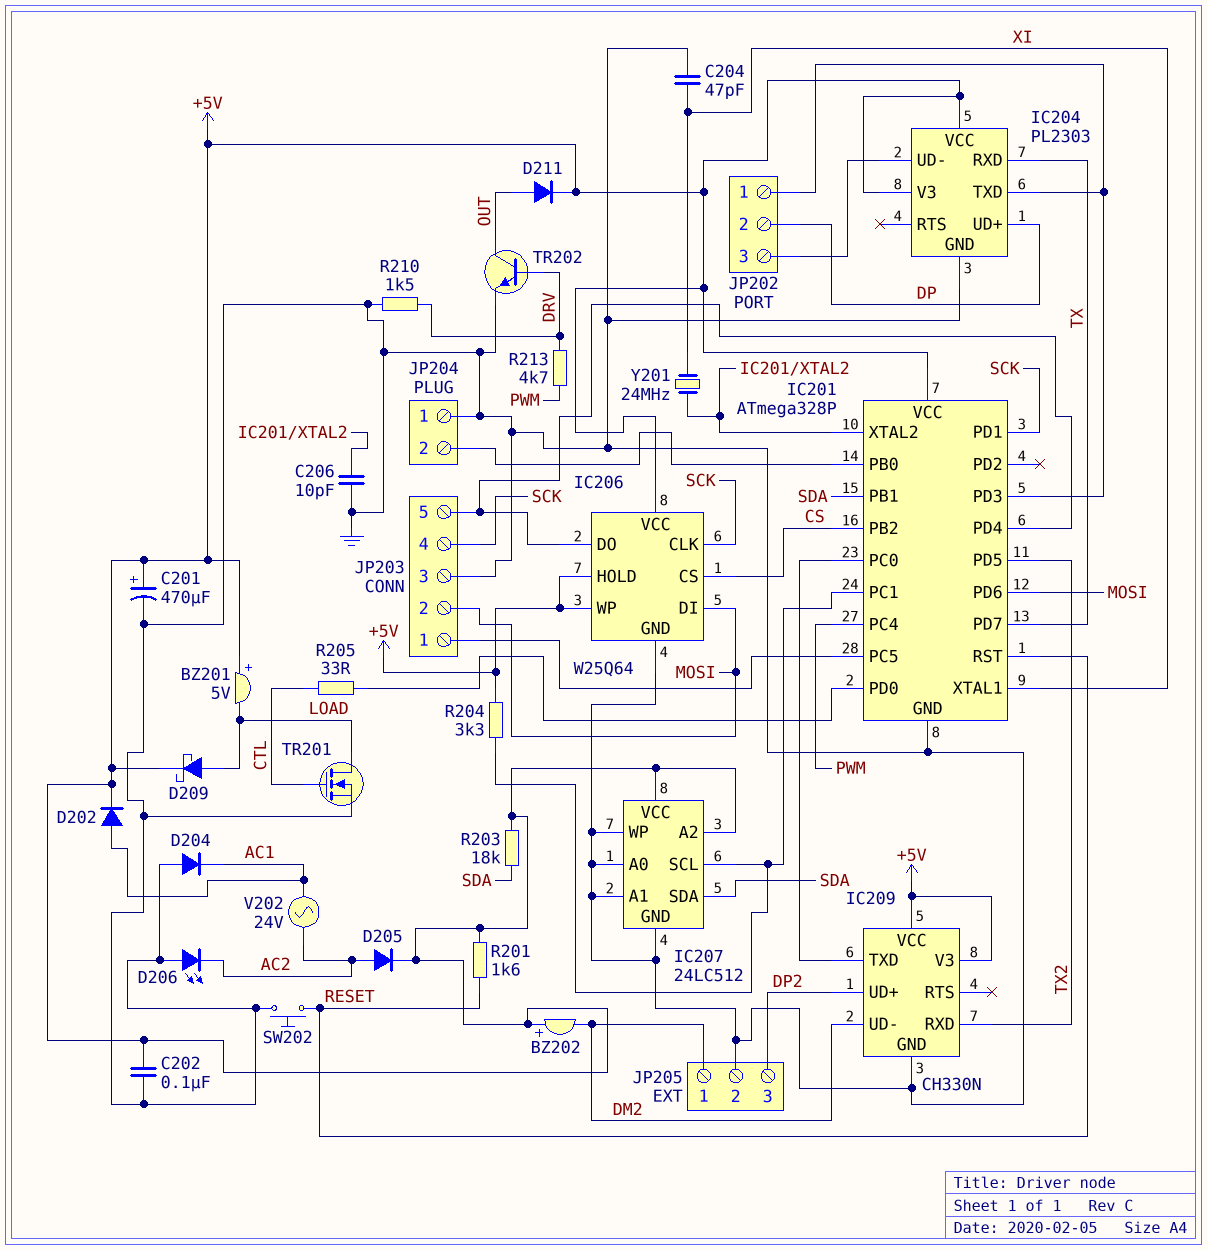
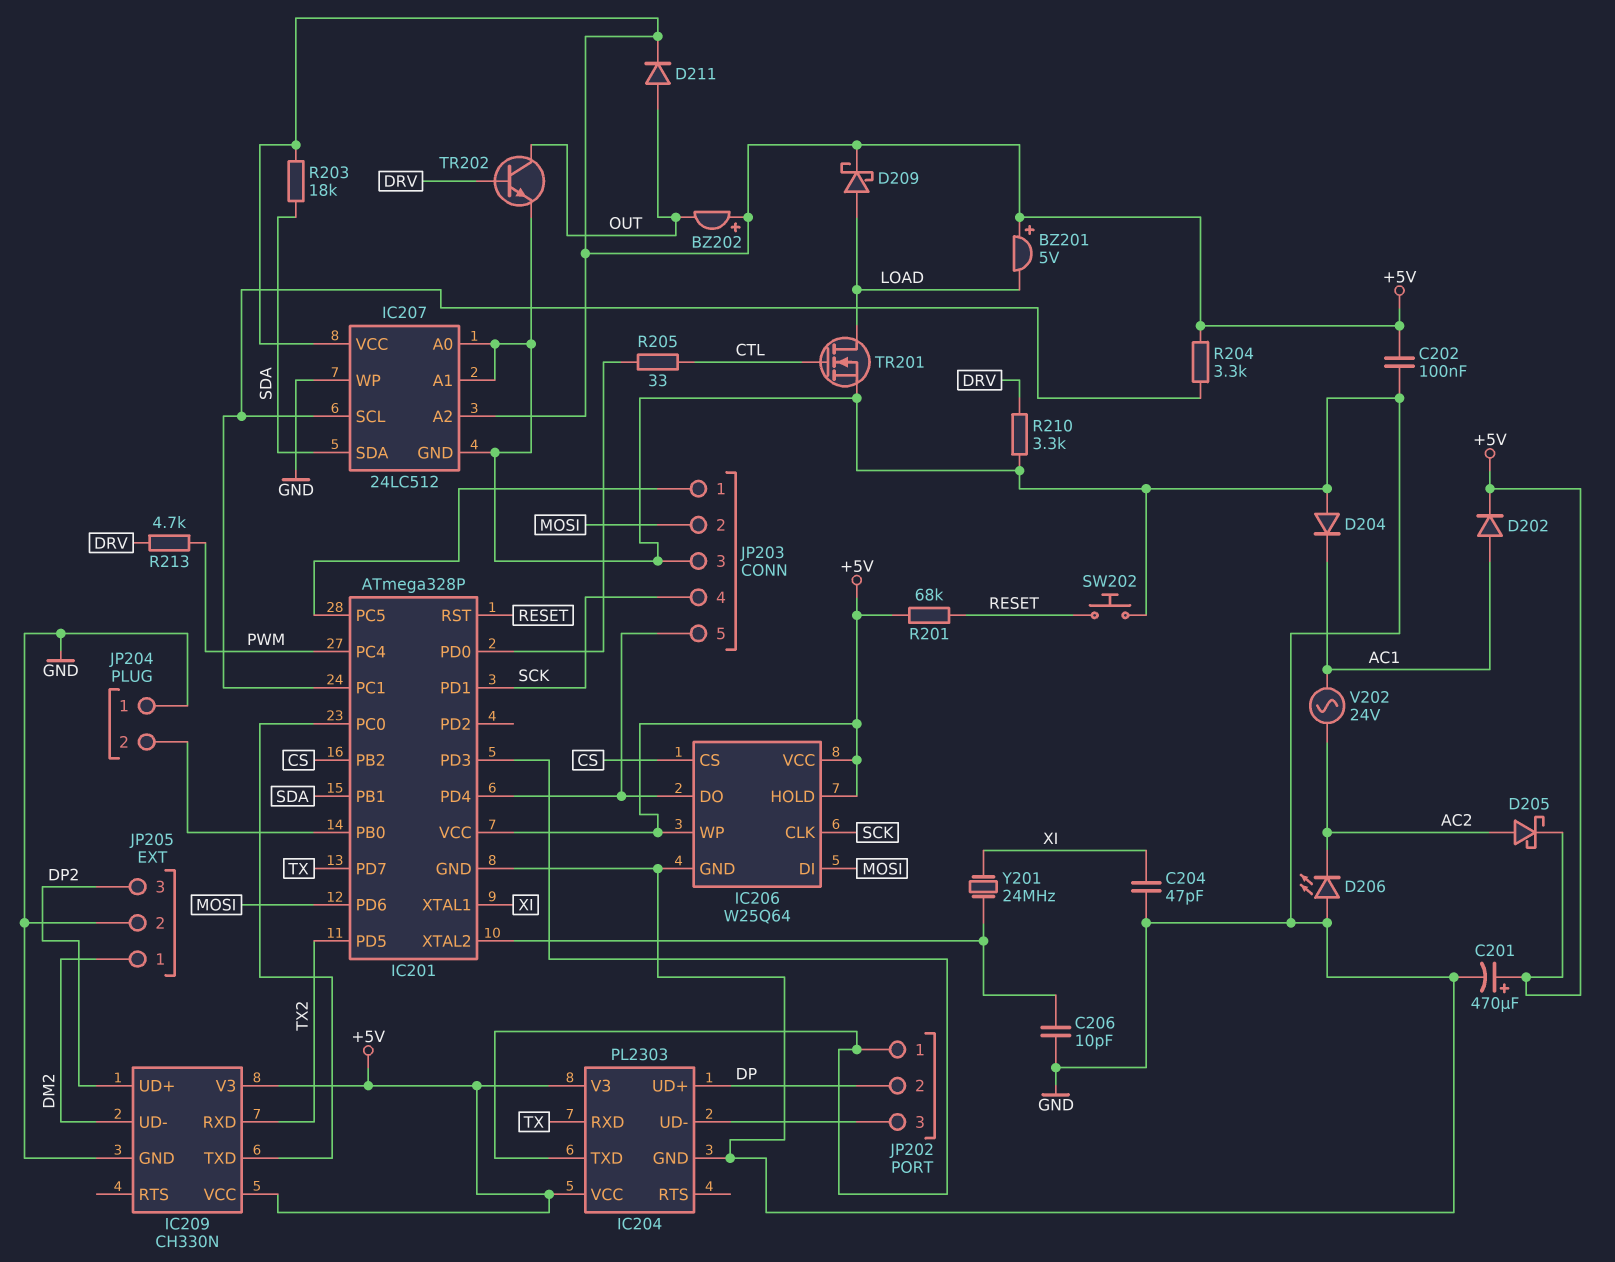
BZ202: buzzer (plus +5V, minus DM2) -> buzzer (plus +5V, minus OUT)
D205: diode (A AC2, K +5V) -> schottky (A AC2, K +5V)
R201: 1.6k (+5V, RESET) -> 68k (+5V, RESET)
R210: 1.5k (DRV, GND) -> 3.3k (DRV, GND)

